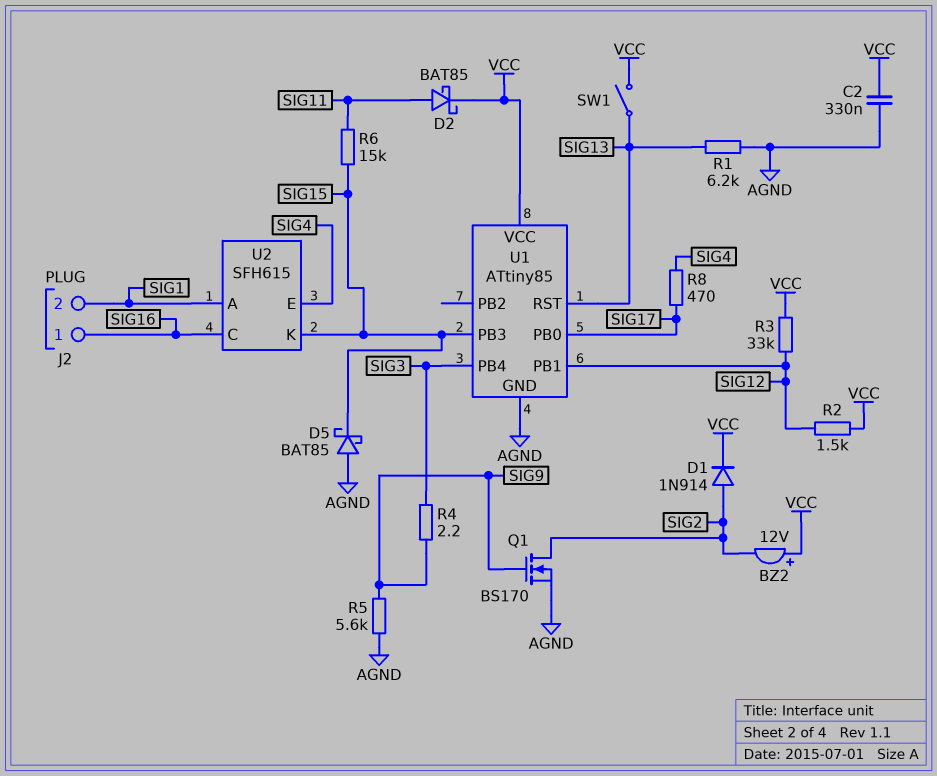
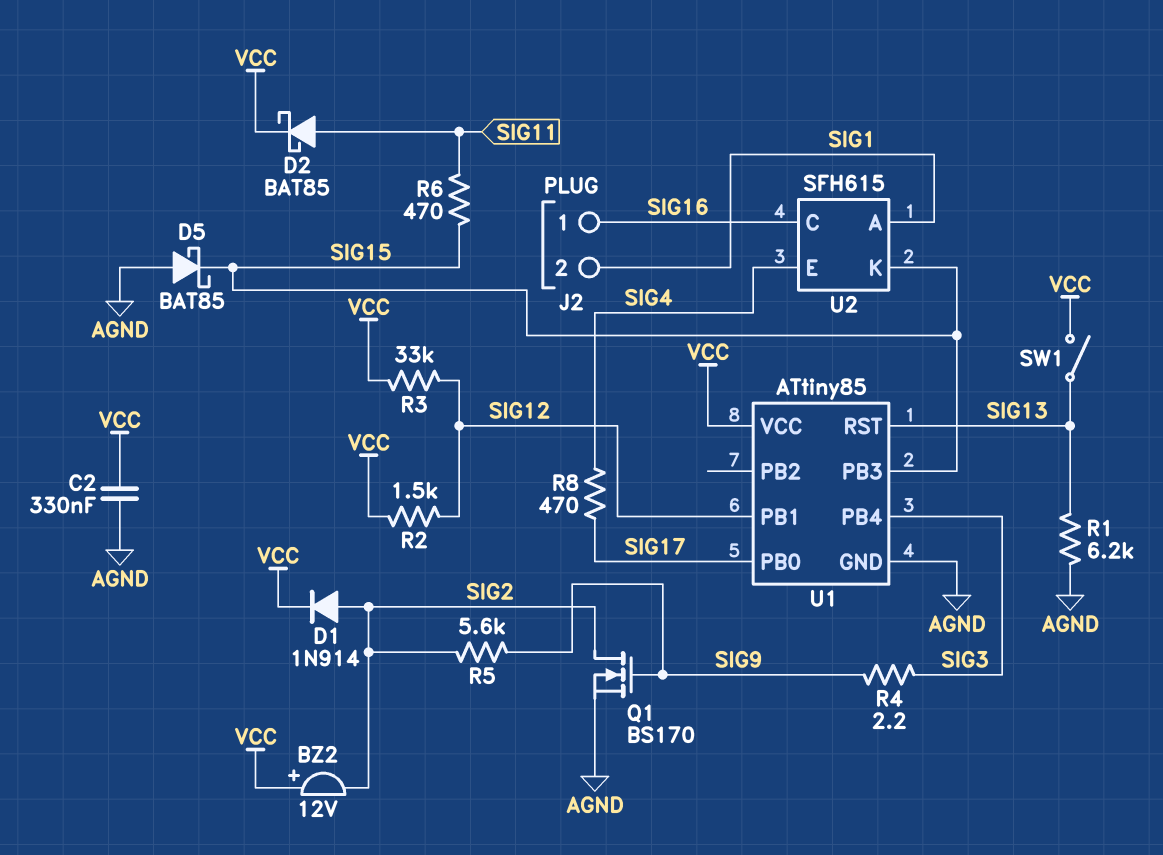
R5: 5.6k (AGND, SIG9) -> 5.6k (SIG2, SIG9)
R6: 15k (SIG11, SIG15) -> 470 (SIG11, SIG15)

